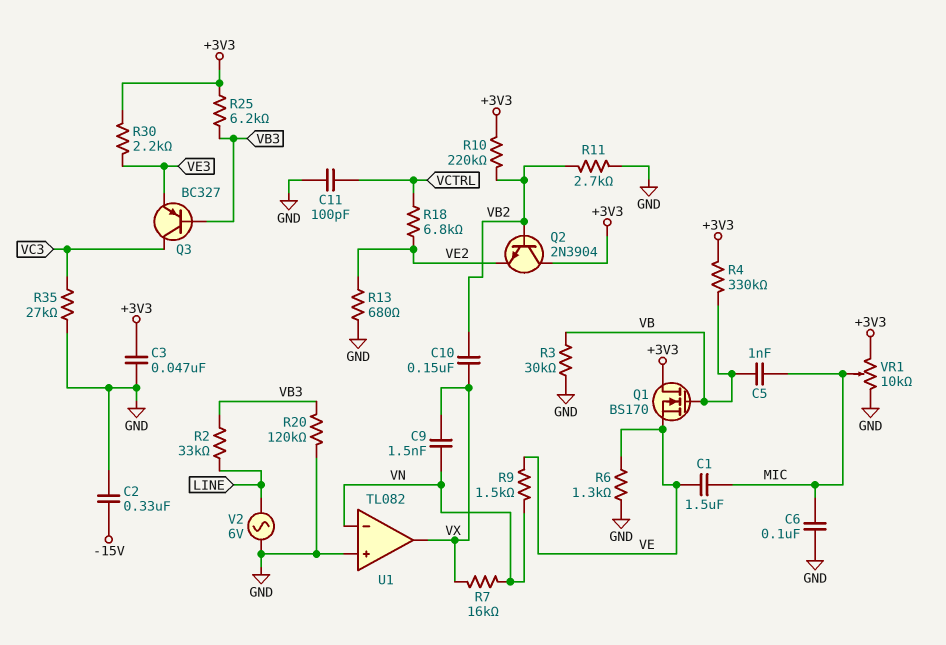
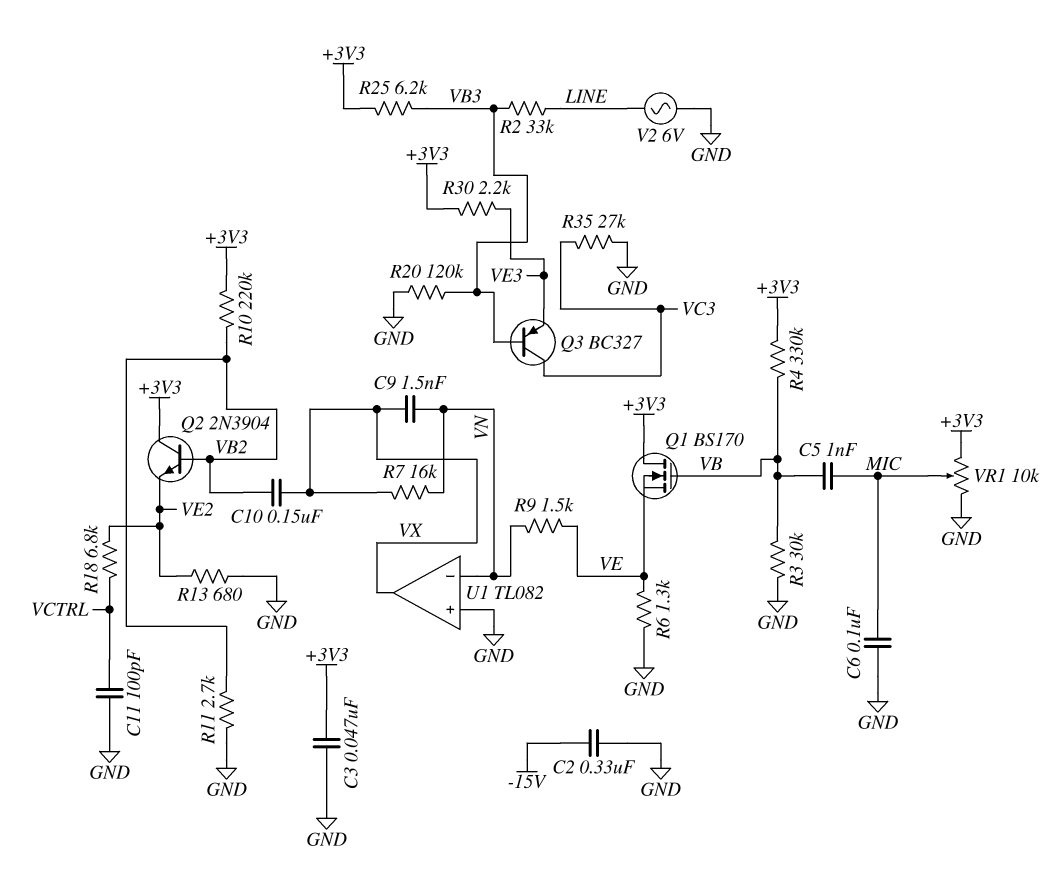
C1: 1.5uF (MIC, VE) -> none

